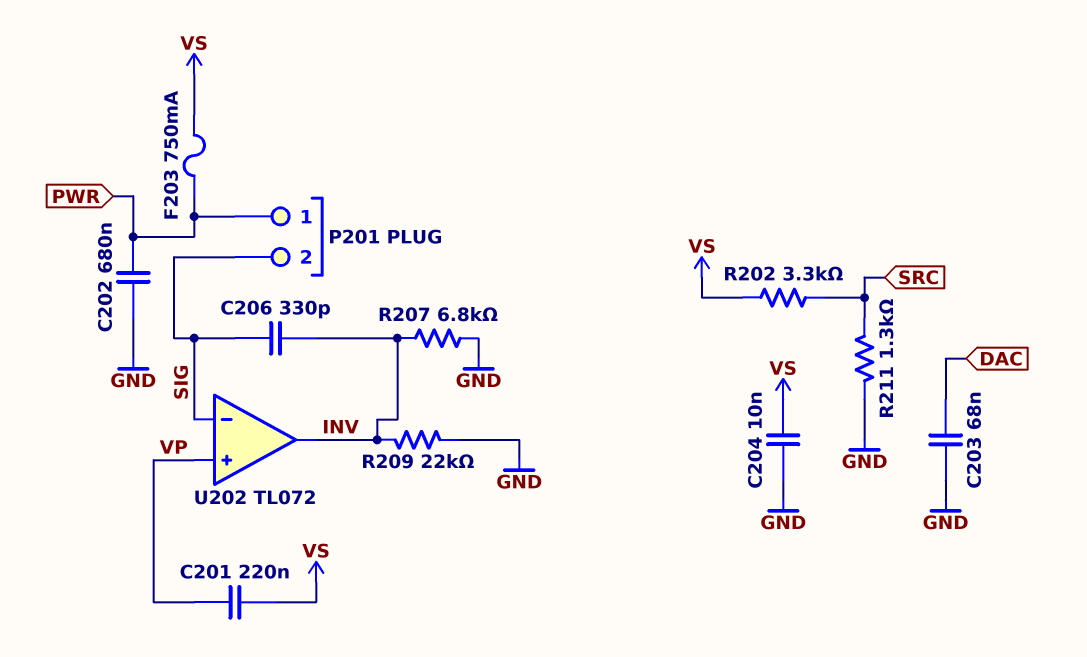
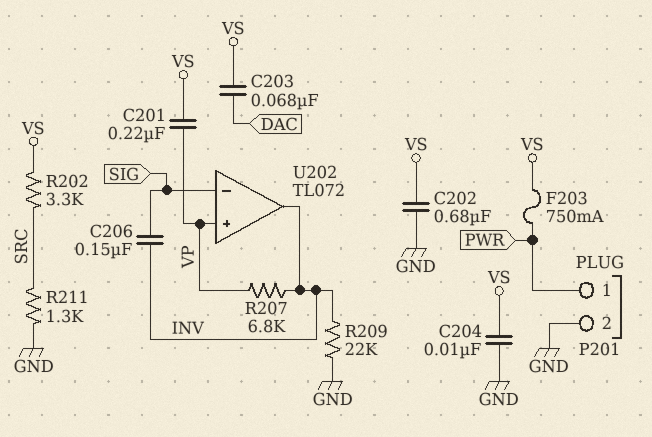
C202: 680nF (GND, PWR) -> 680nF (GND, VS)
C203: 68nF (DAC, GND) -> 68nF (DAC, VS)
C206: 330pF (INV, SIG) -> 150nF (INV, SIG)
P201 pin 2: SIG -> GND
R207: 6.8k (GND, INV) -> 6.8k (INV, VP)

